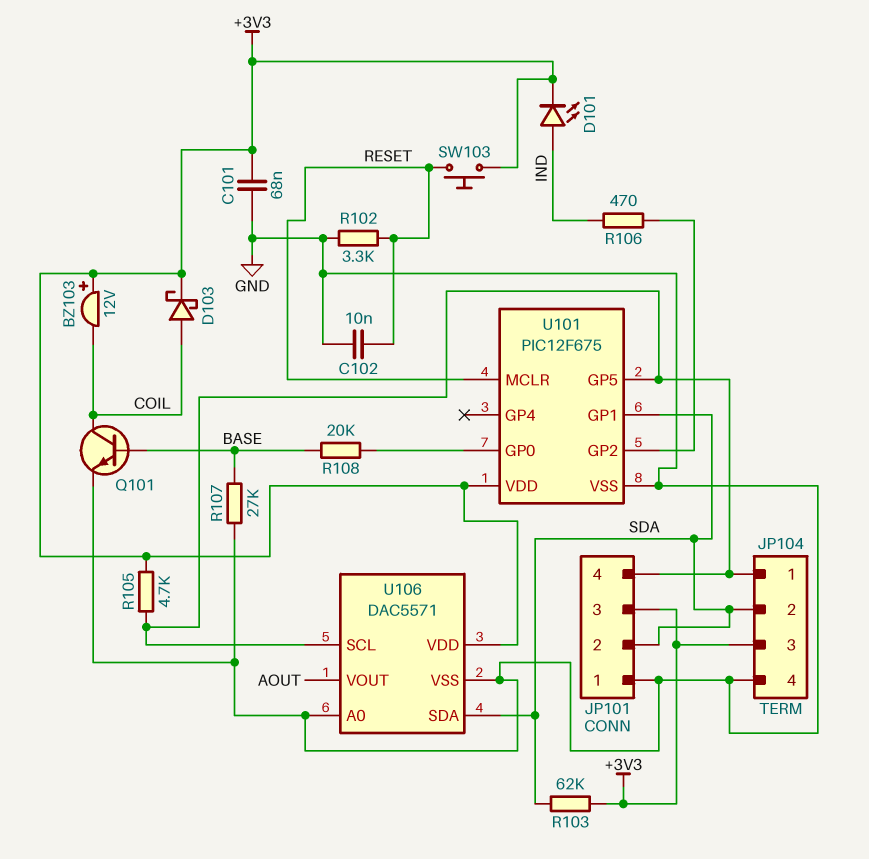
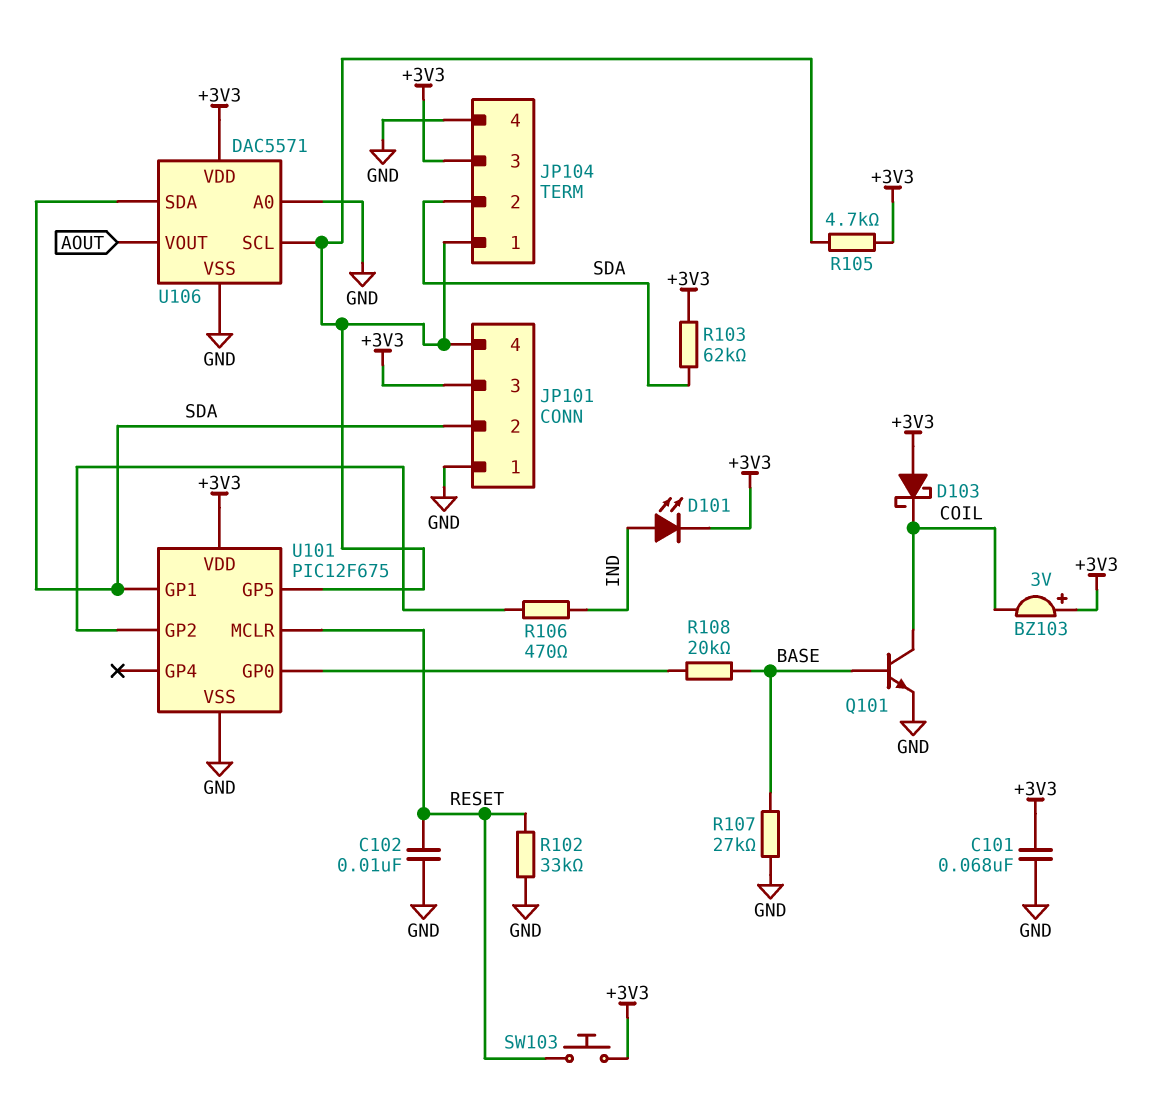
BZ103: buzzer 12V (plus +3V3, minus COIL) -> buzzer 3V (plus +3V3, minus COIL)
D103: schottky (A COIL, K +3V3) -> schottky (A +3V3, K COIL)
R102: 3.3k (GND, RESET) -> 33k (GND, RESET)

